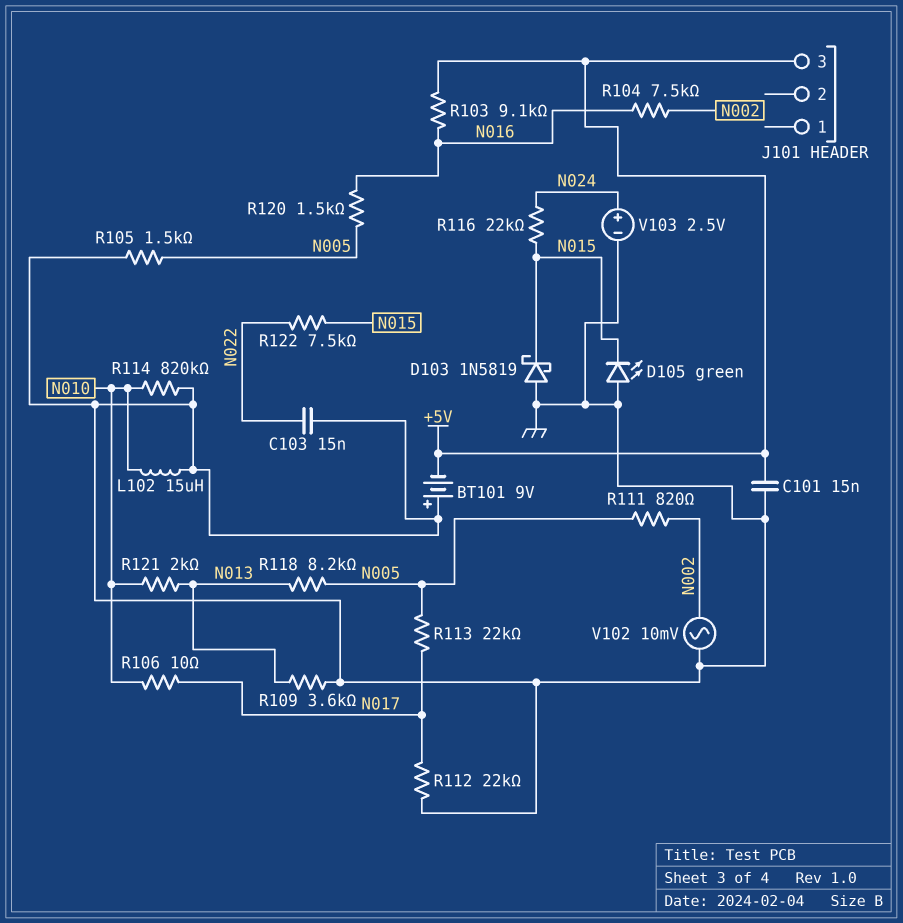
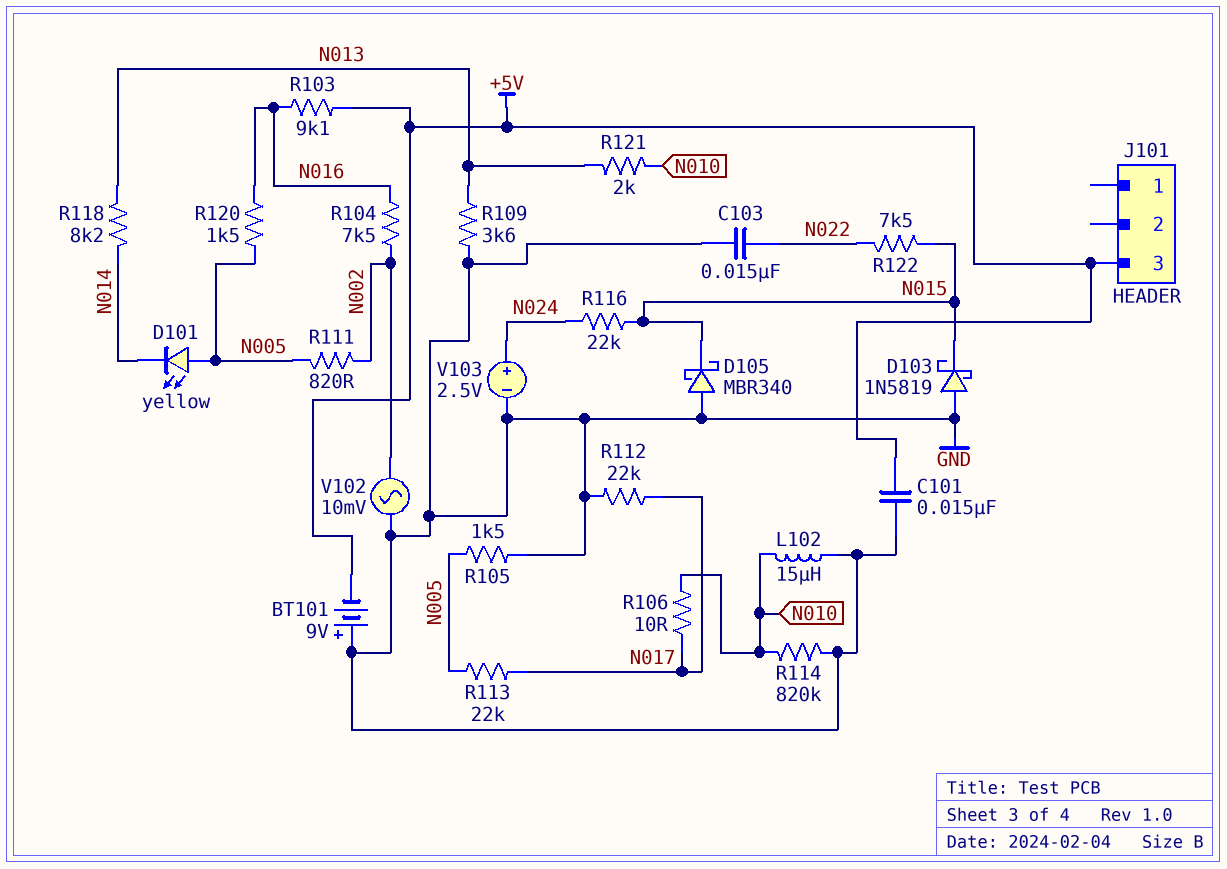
D101: none -> LED yellow (A N005, K N014)
D105: LED green (A GND, K N015) -> schottky MBR340 (A GND, K N015)
R118: 8.2k (N005, N013) -> 8.2k (N013, N014)

